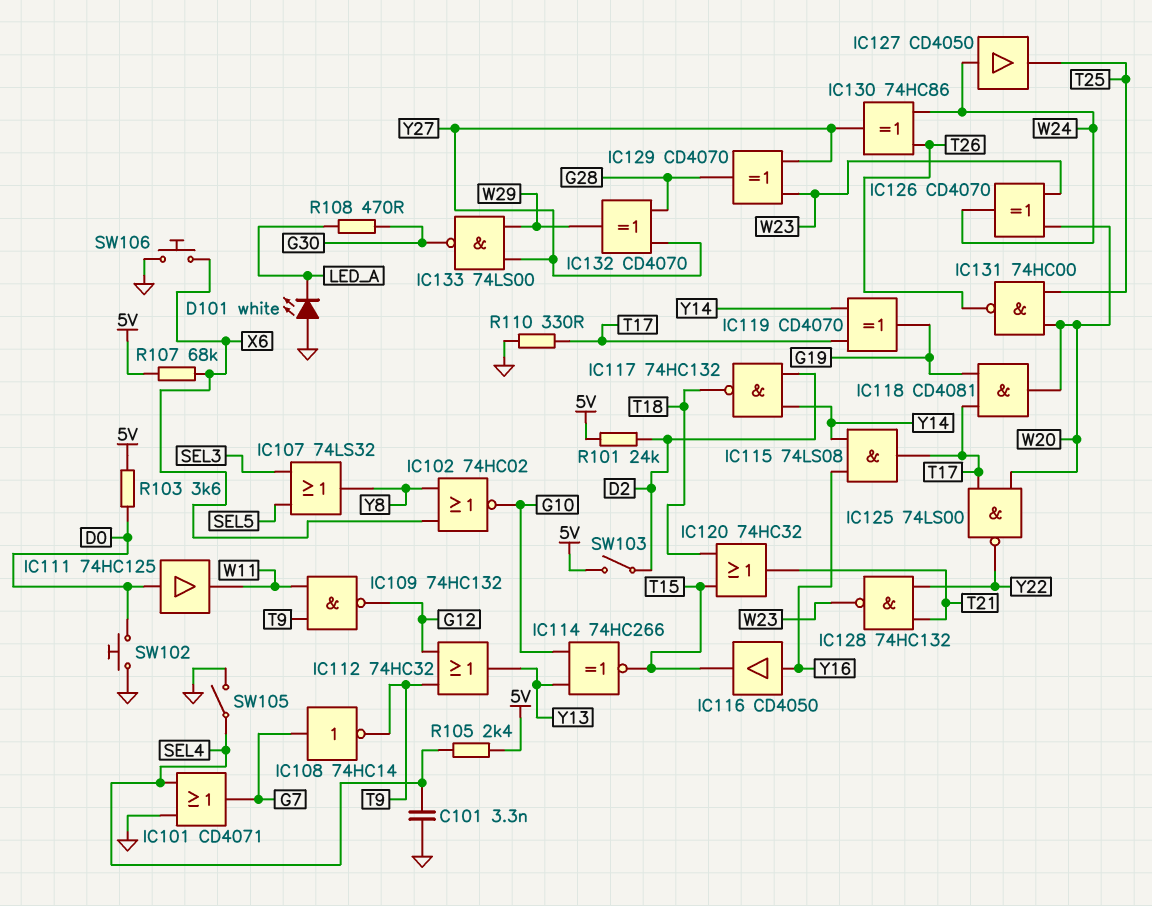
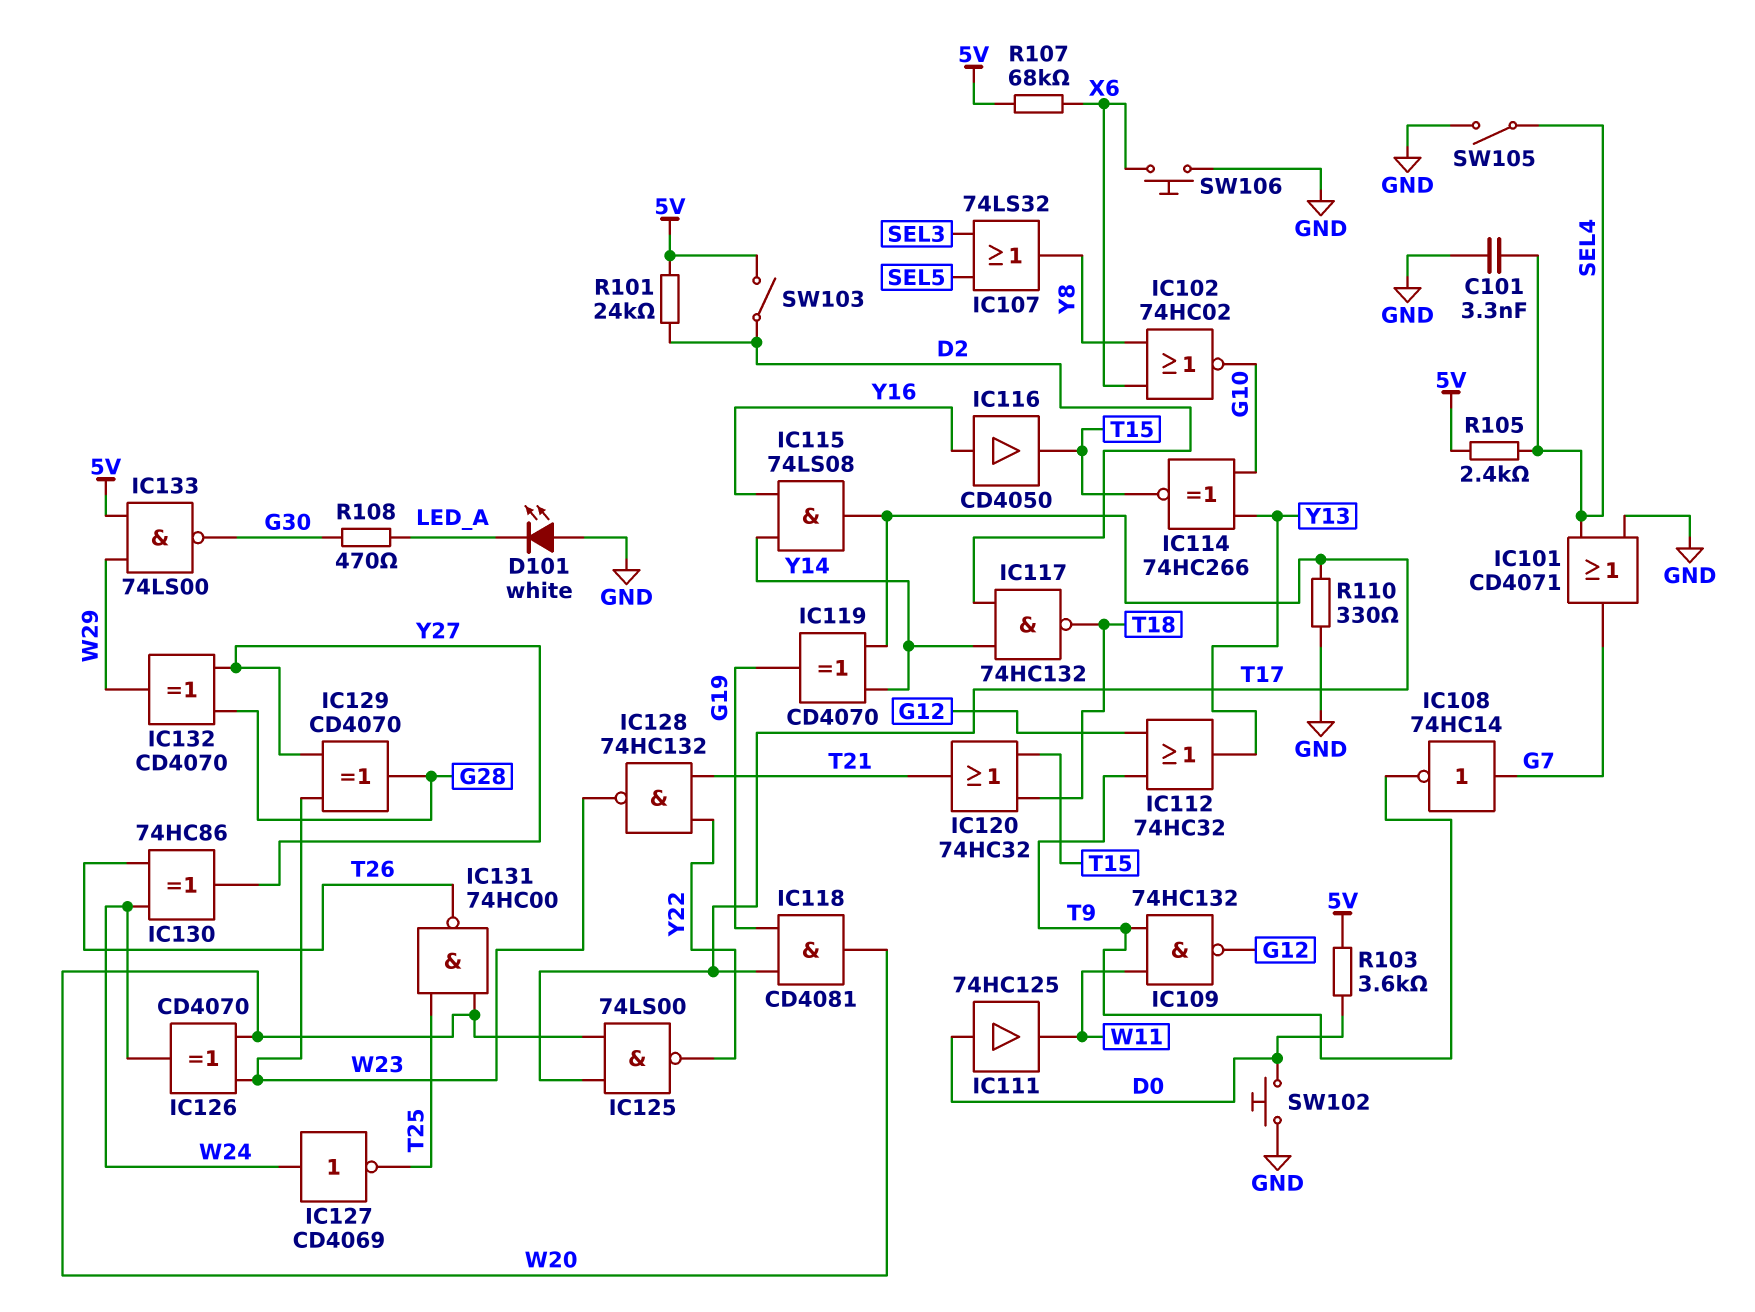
IC127: buffer CD4050 (in W24, out T25) -> NOT CD4069 (in W24, out T25)
IC133: NAND 74LS00 (in W29, in Y27, out G30) -> NAND 74LS00 (in 5V, in W29, out G30)

